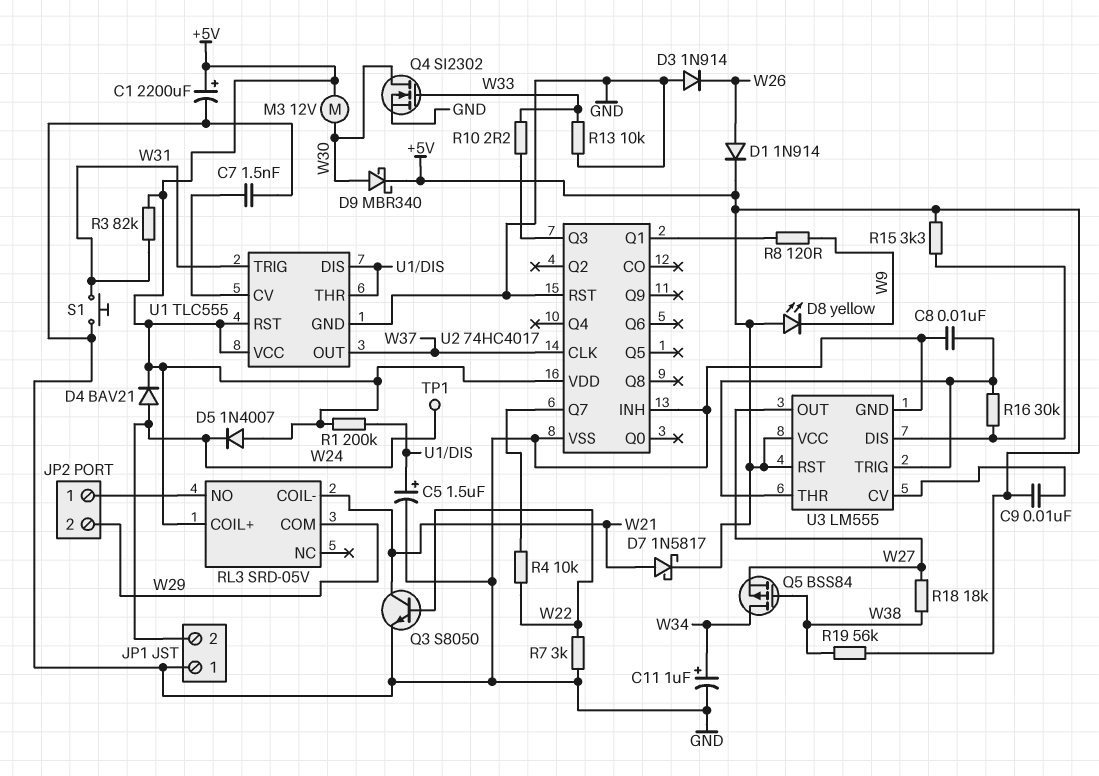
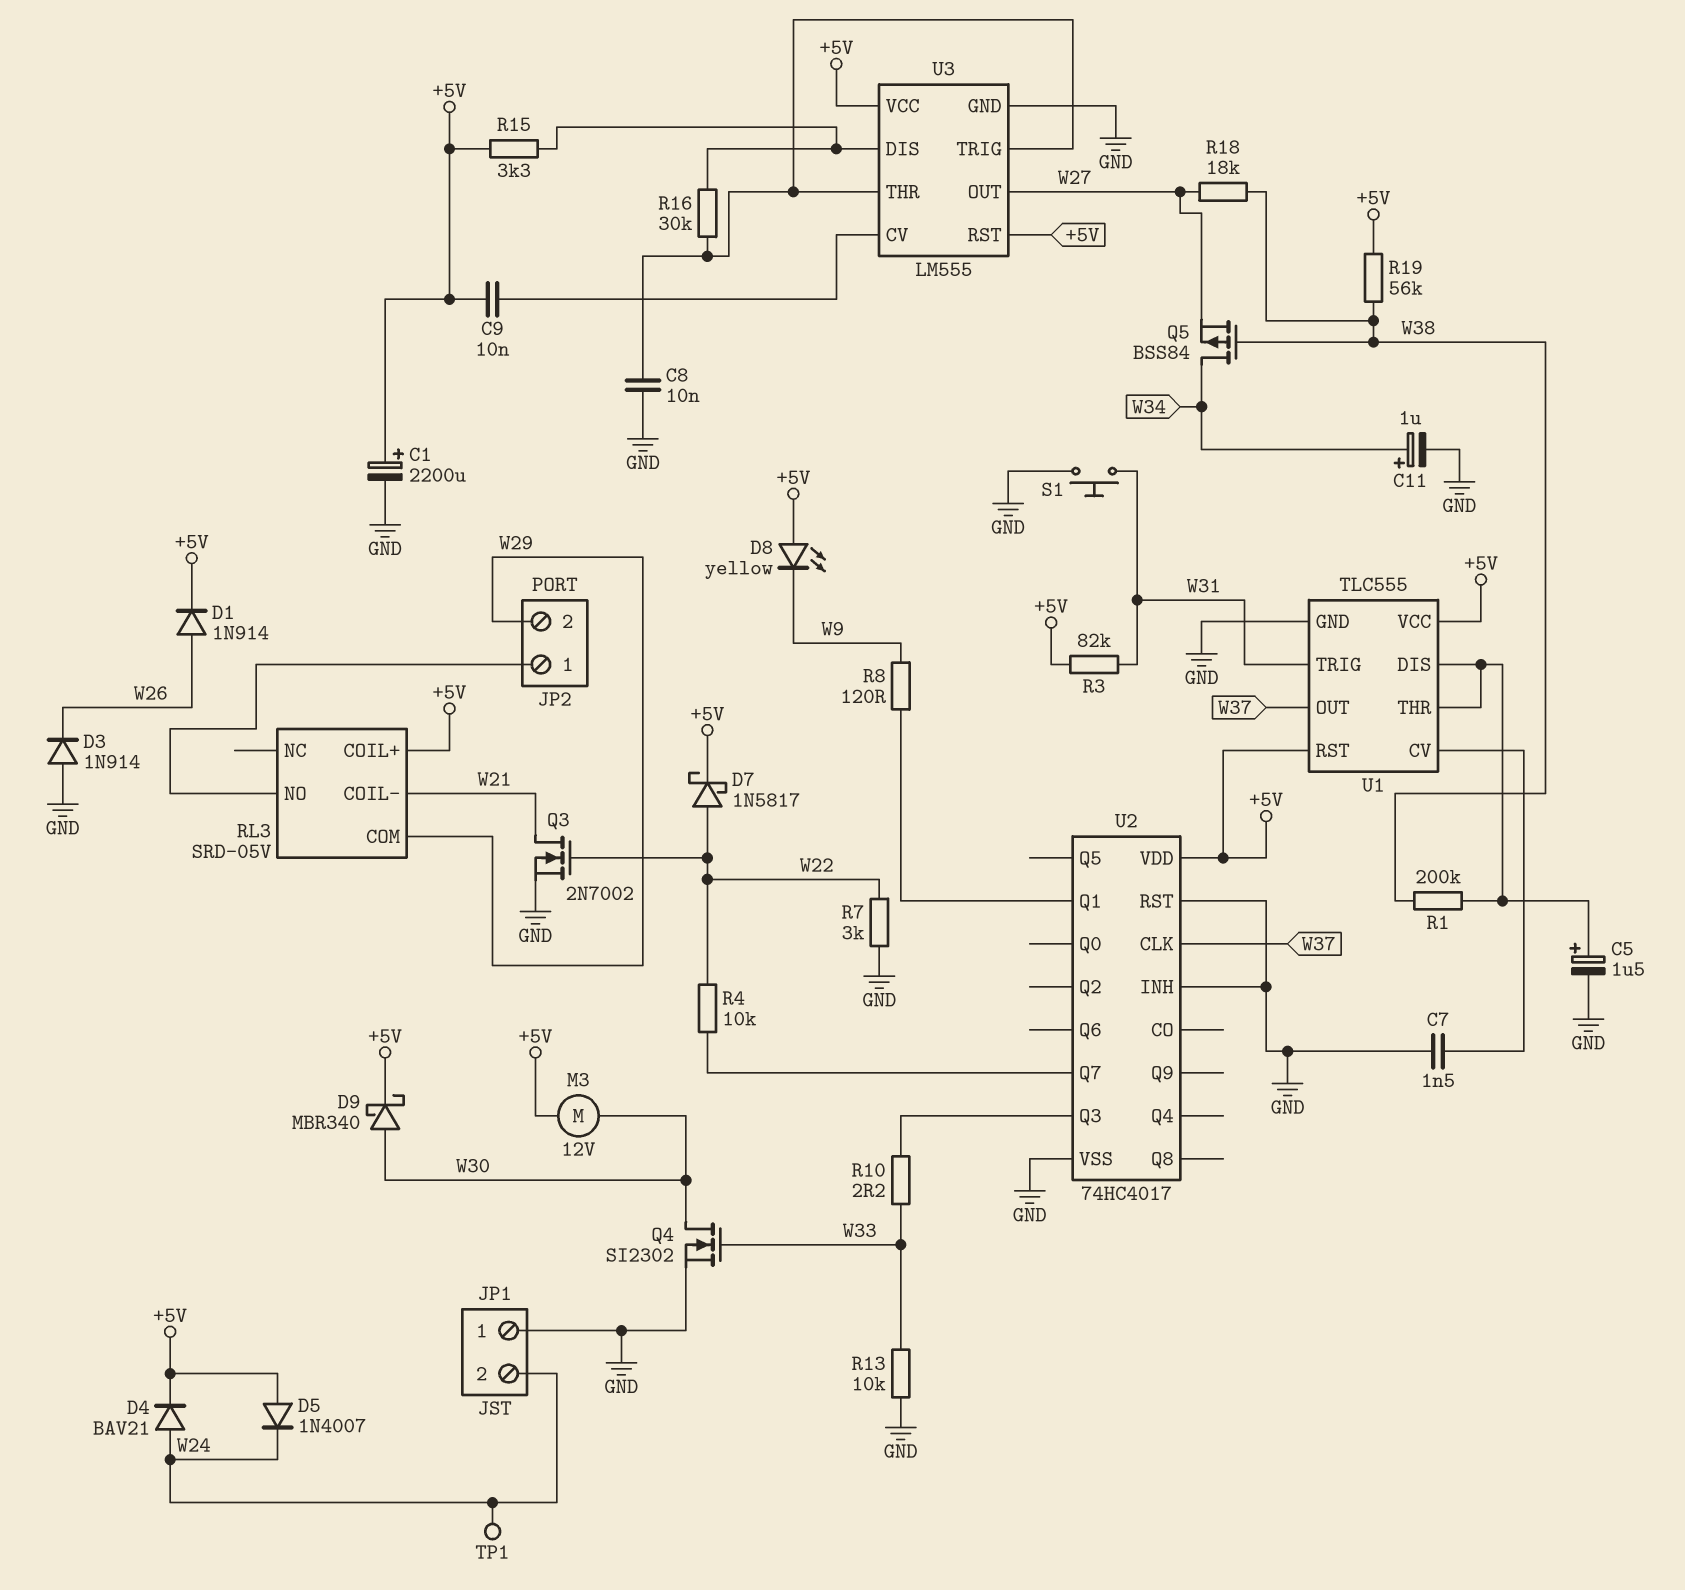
D7: schottky 1N5817 (A W21, K +5V) -> schottky 1N5817 (A W22, K +5V)
Q3: NPN S8050 (B W22, C W21, E GND) -> NMOS 2N7002 (G W22, D W21, S GND)
R1: 200k (+5V, U1/DIS) -> 200k (U1/DIS, W38)

